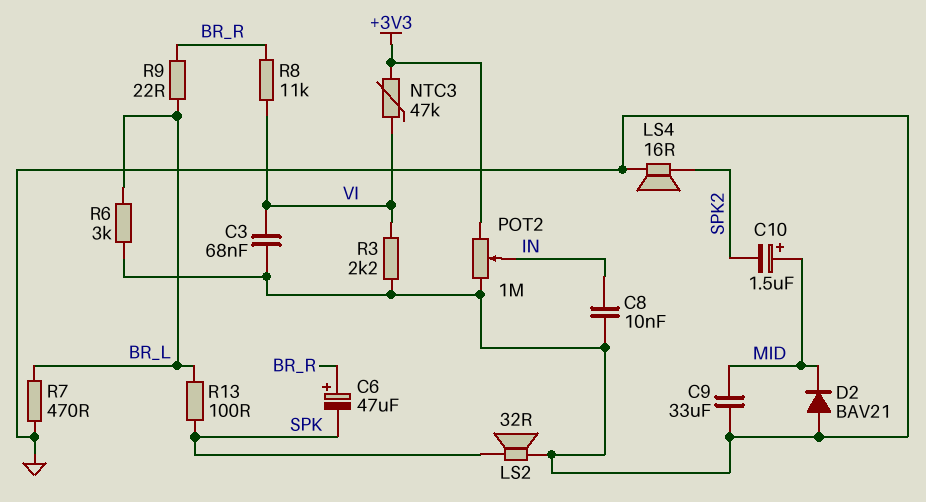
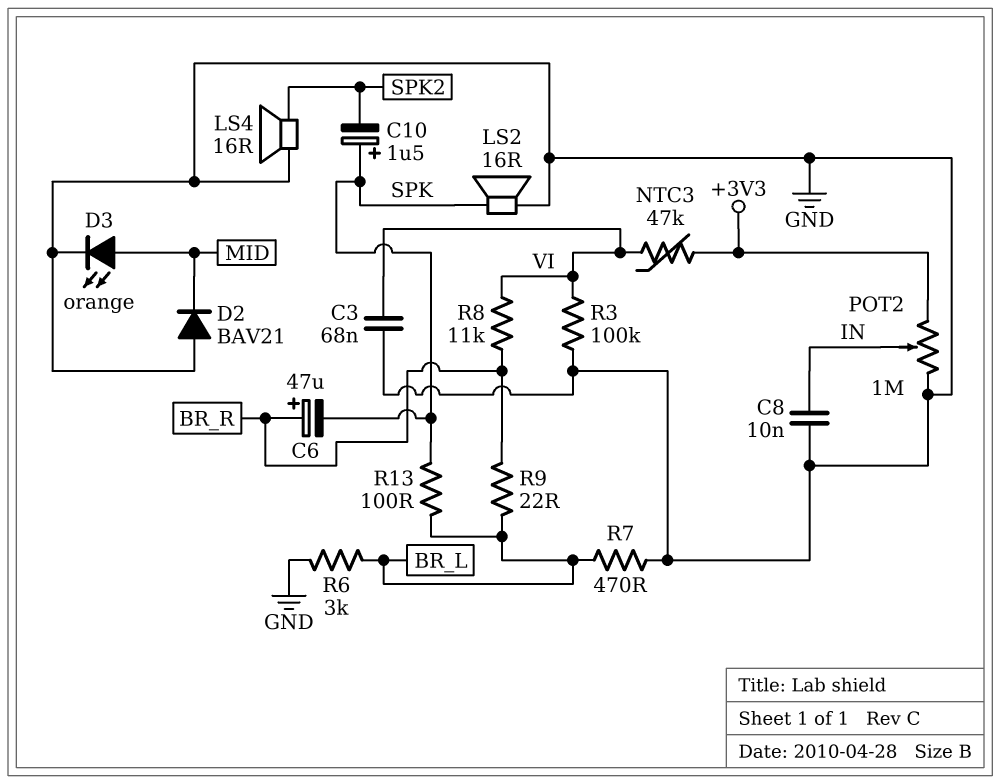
C9: 33uF (GND, MID) -> none
C10: 1.5uF (plus MID, minus SPK2) -> 1.5uF (plus SPK, minus SPK2)
D3: none -> LED orange (A MID, K GND)
LS2: speaker 32R (GND, SPK) -> speaker 16R (GND, SPK)
R3: 2.2k (GND, VI) -> 100k (GND, VI)

